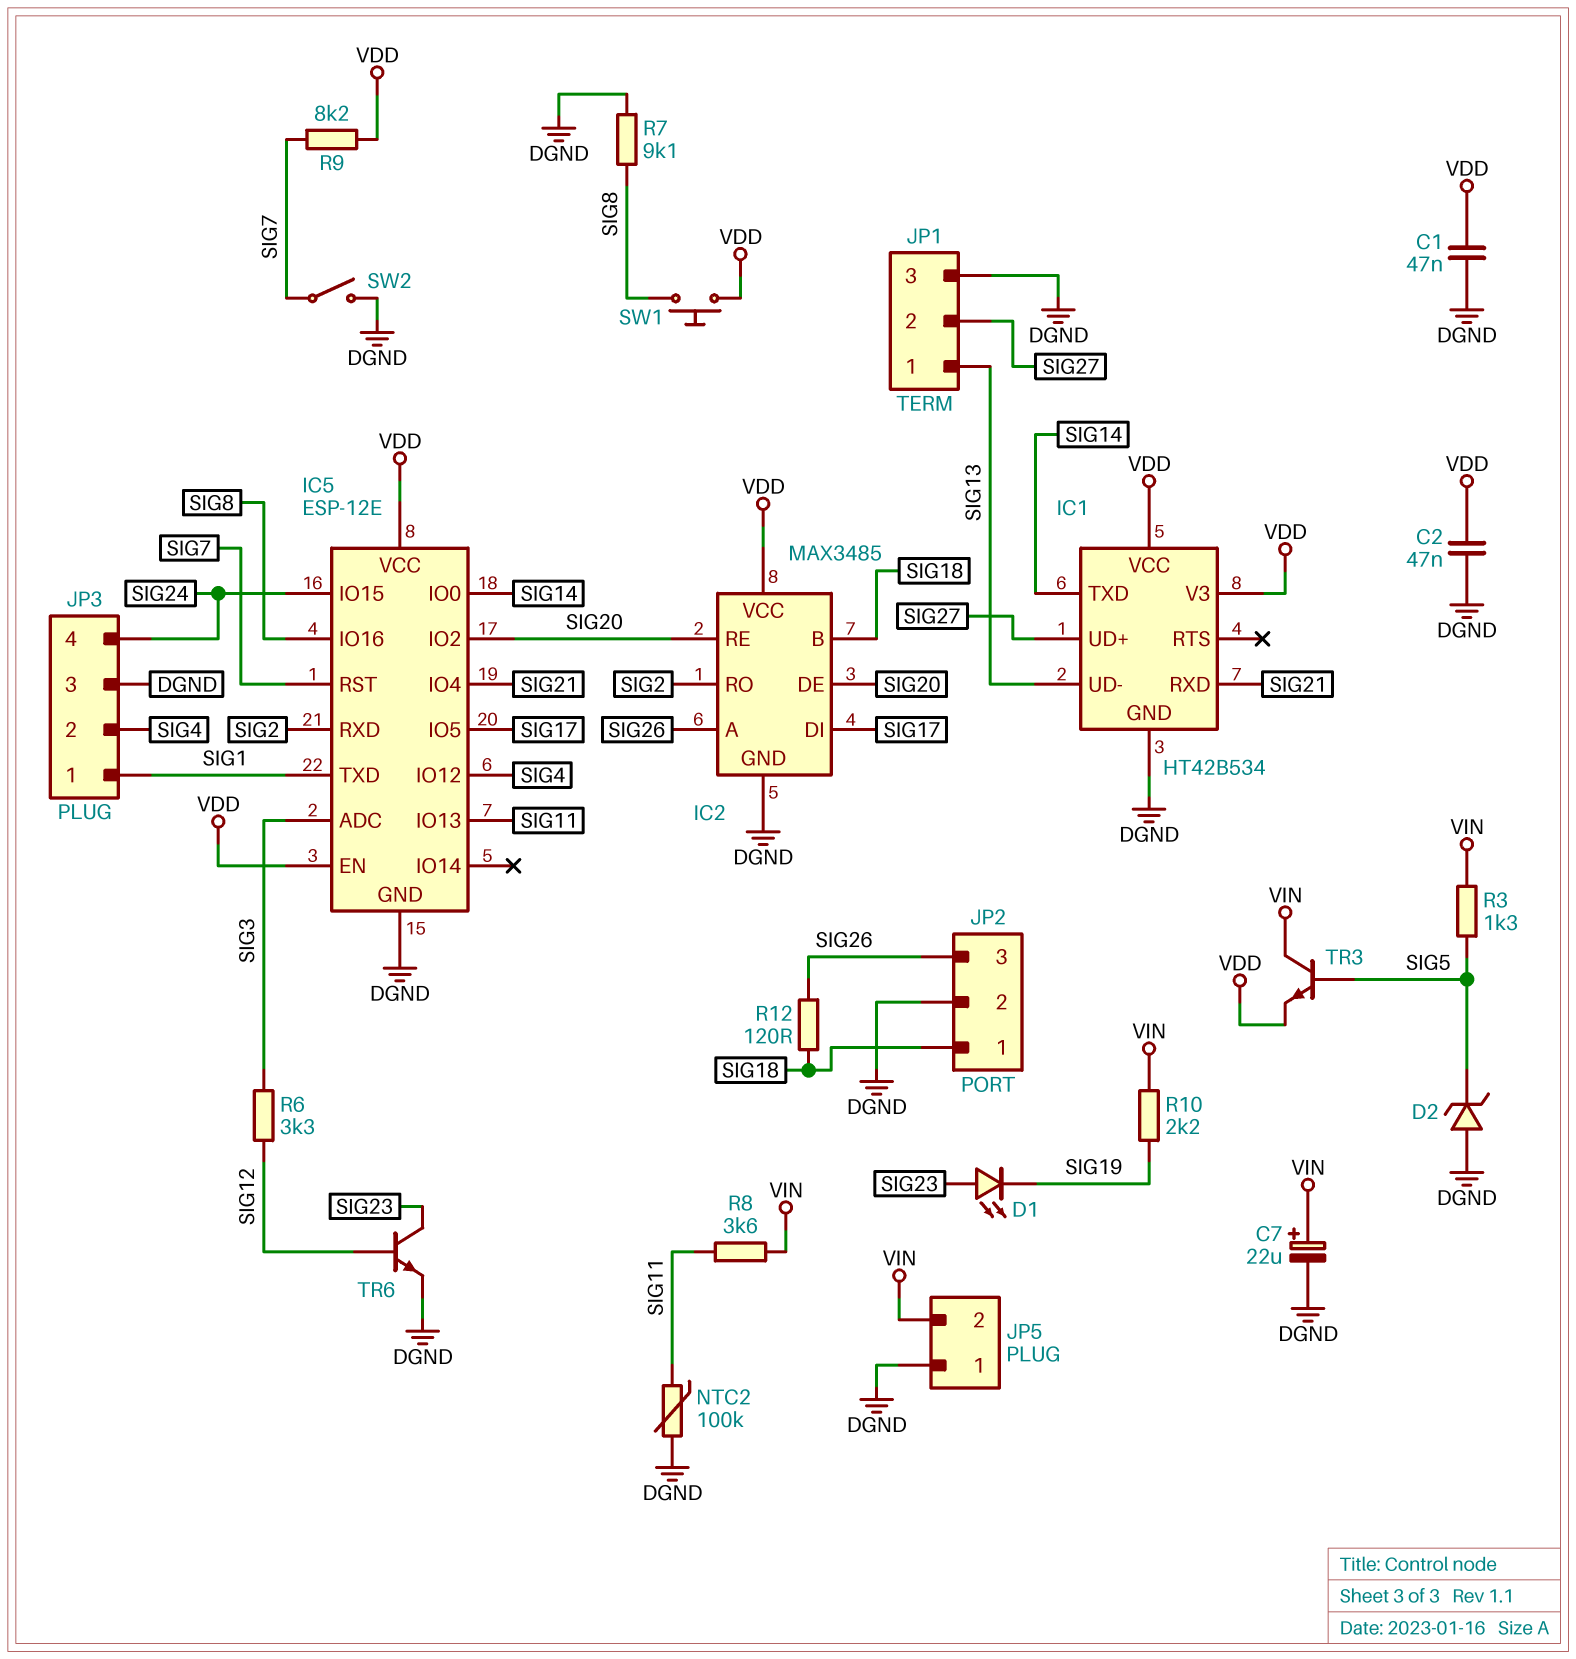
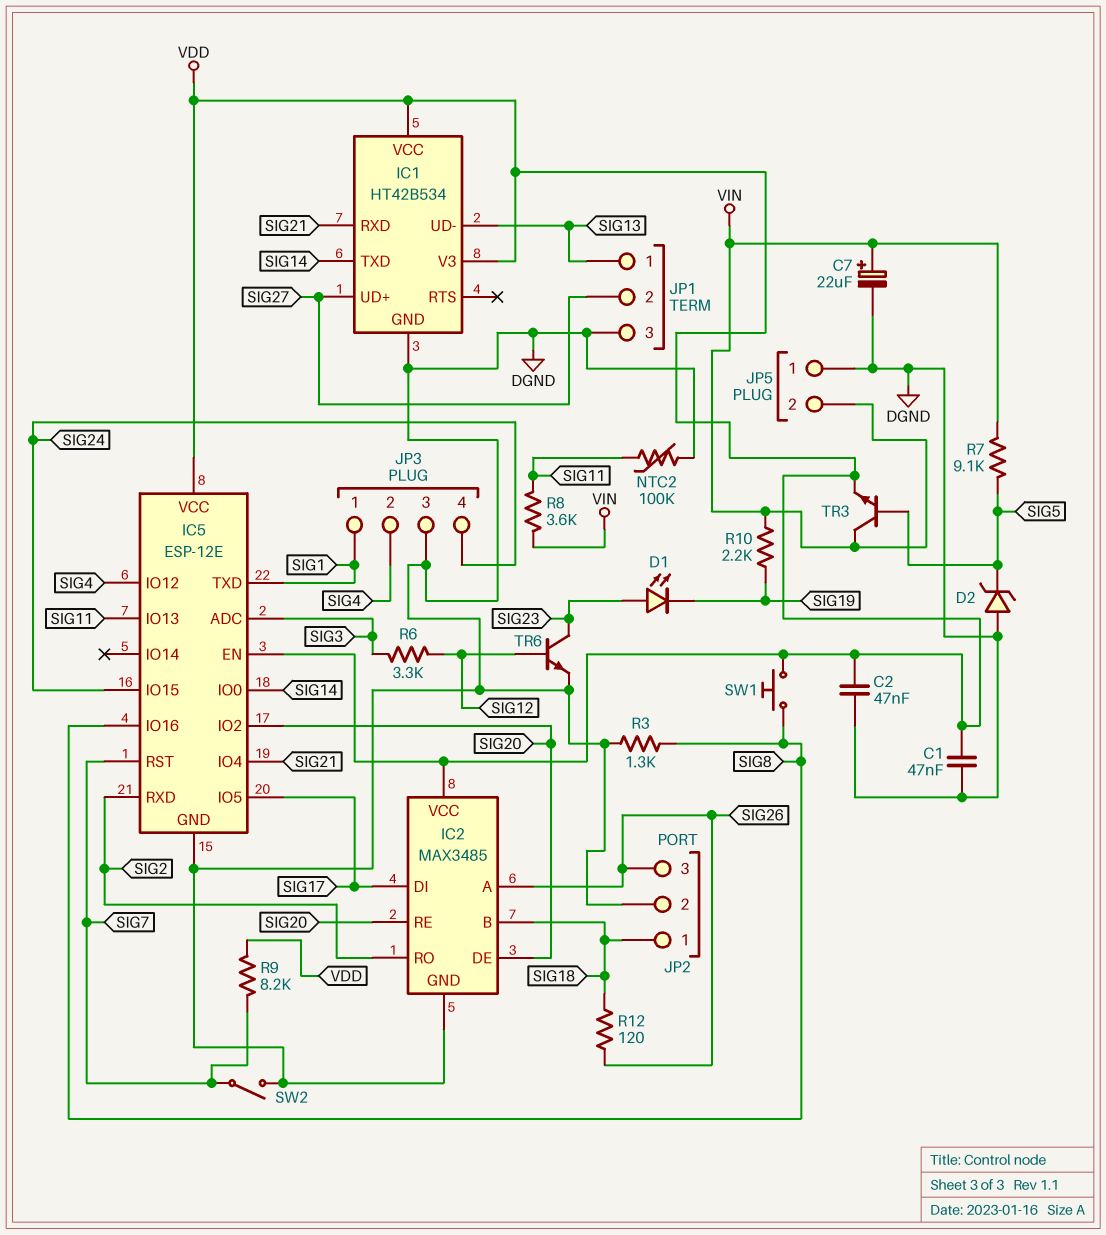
R3: 1.3k (SIG5, VIN) -> 1.3k (DGND, SIG8)
R7: 9.1k (DGND, SIG8) -> 9.1k (SIG5, VIN)

